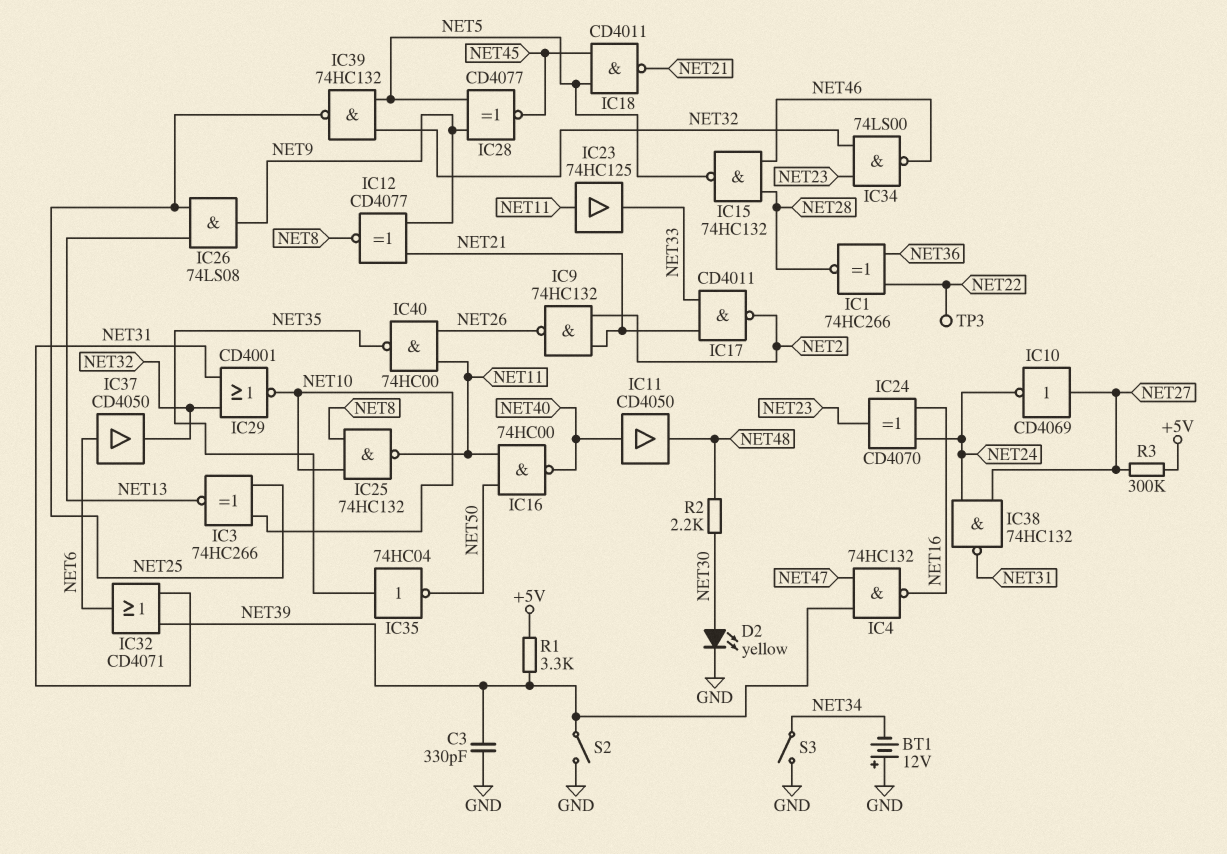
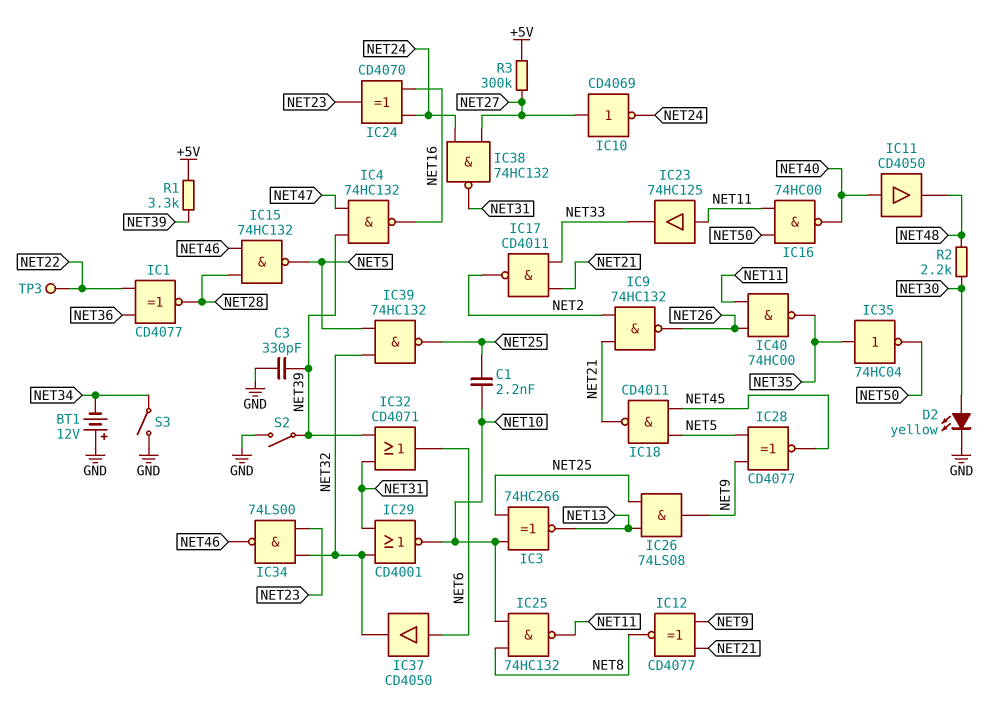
C1: none -> 2.2nF (NET10, NET25)
IC1: XNOR 74HC266 (in NET22, in NET36, out NET28) -> XNOR CD4077 (in NET22, in NET36, out NET28)

